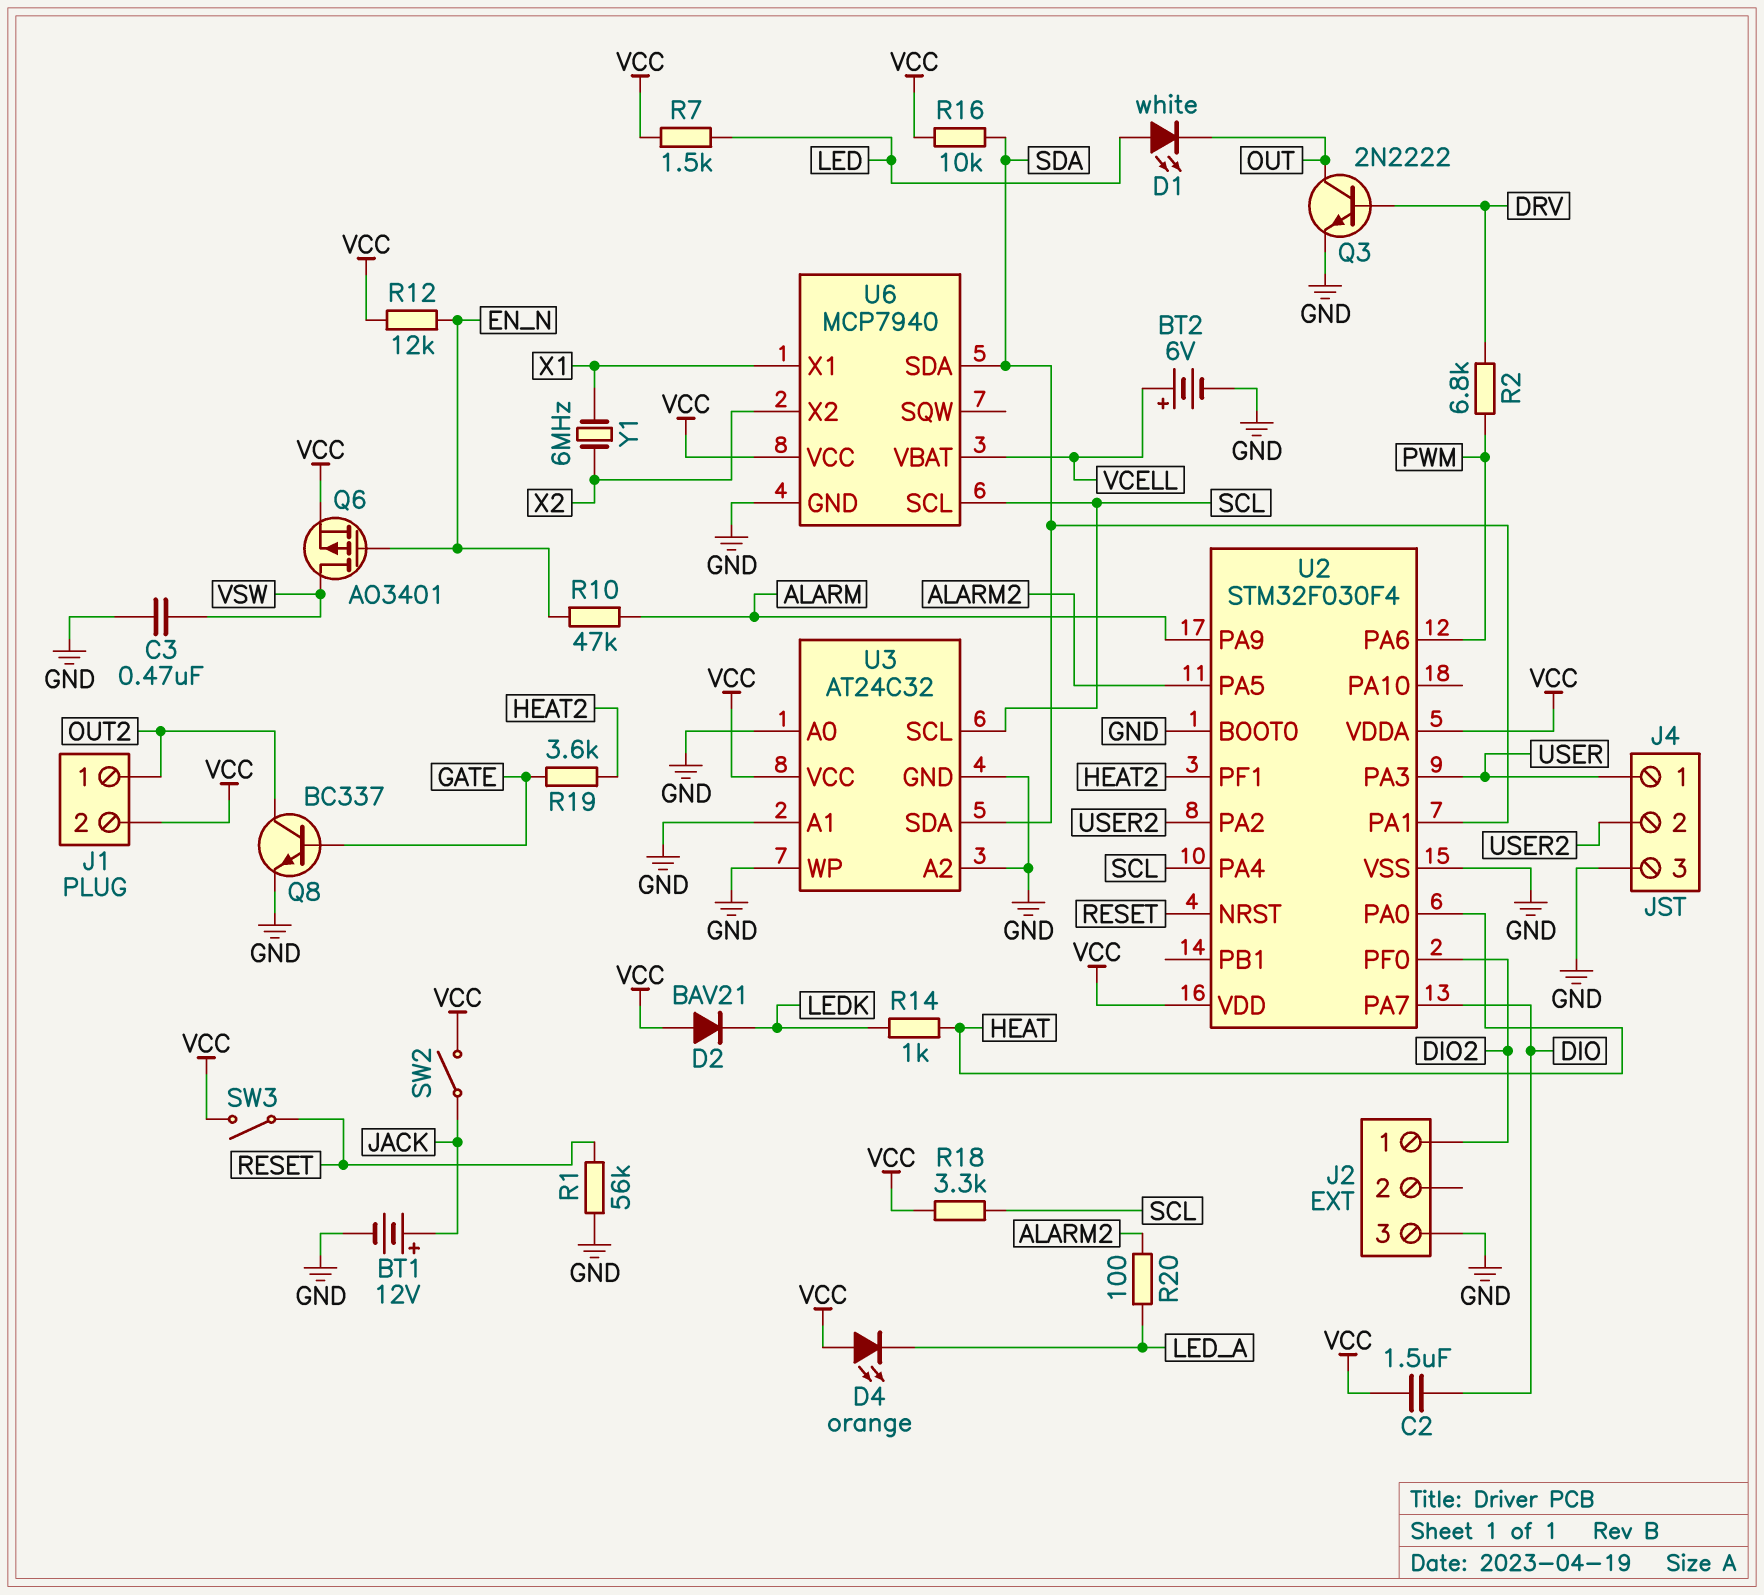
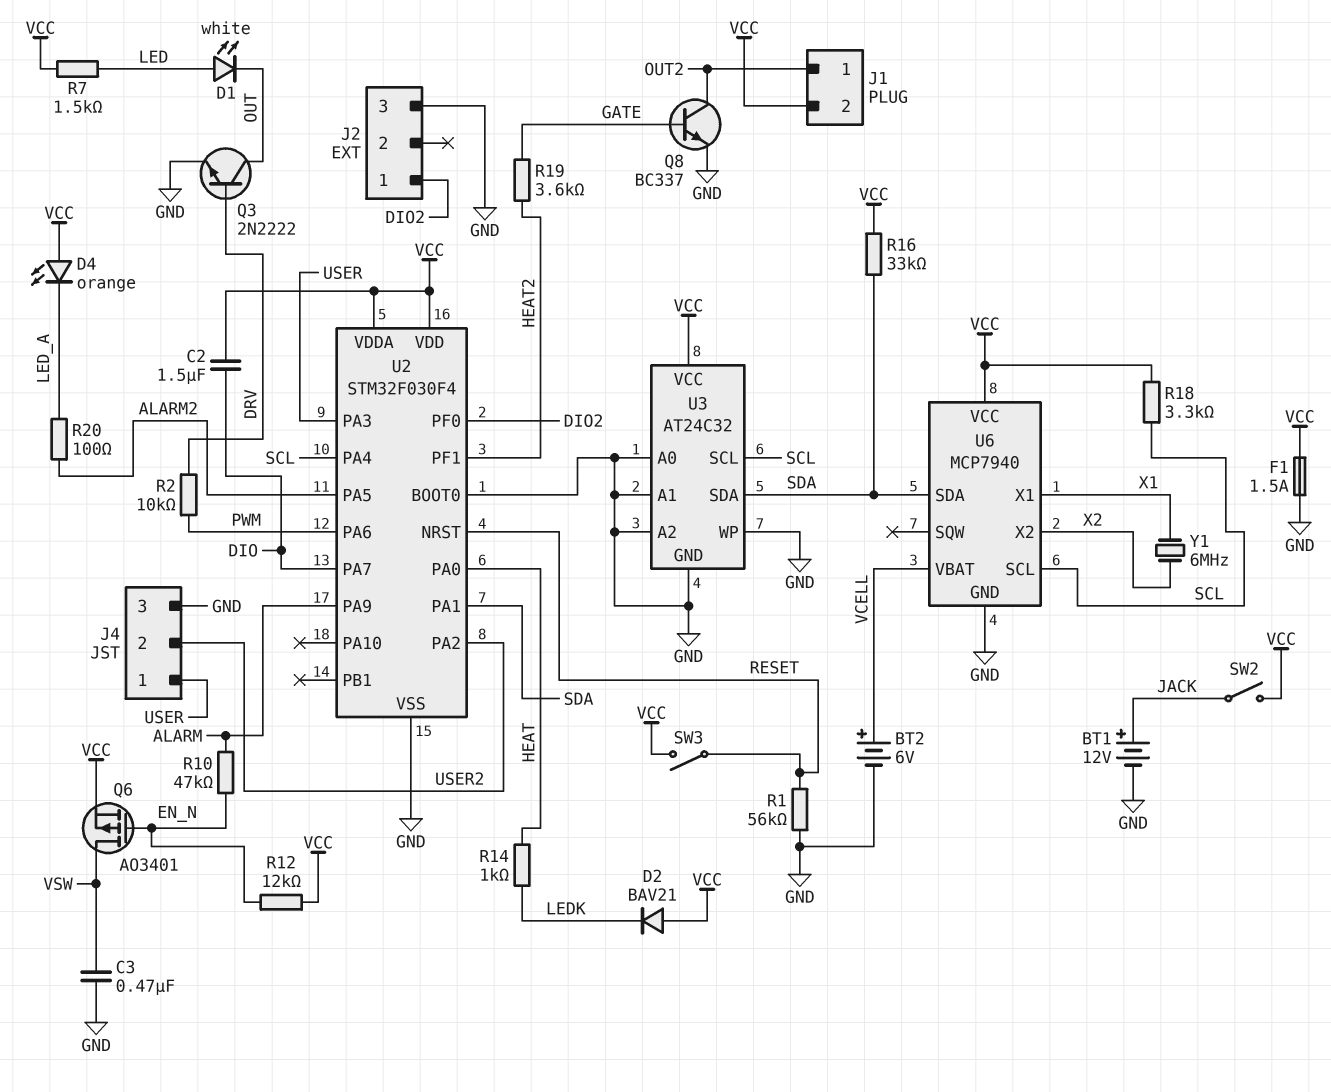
F1: none -> 1.5A (GND, VCC)
R2: 6.8k (DRV, PWM) -> 10k (DRV, PWM)
R16: 10k (SDA, VCC) -> 33k (SDA, VCC)

